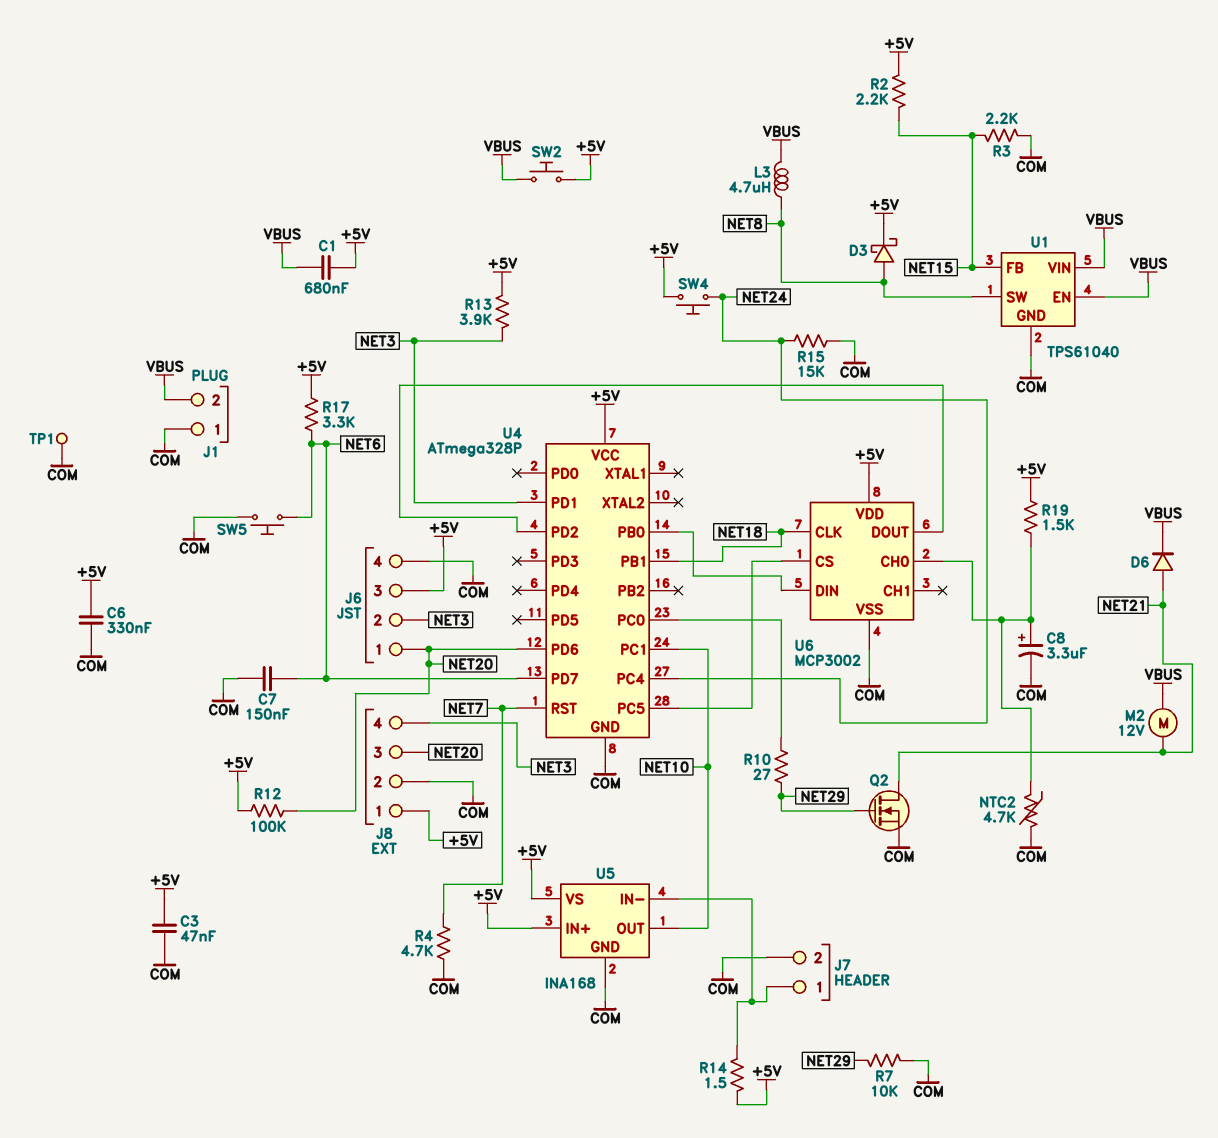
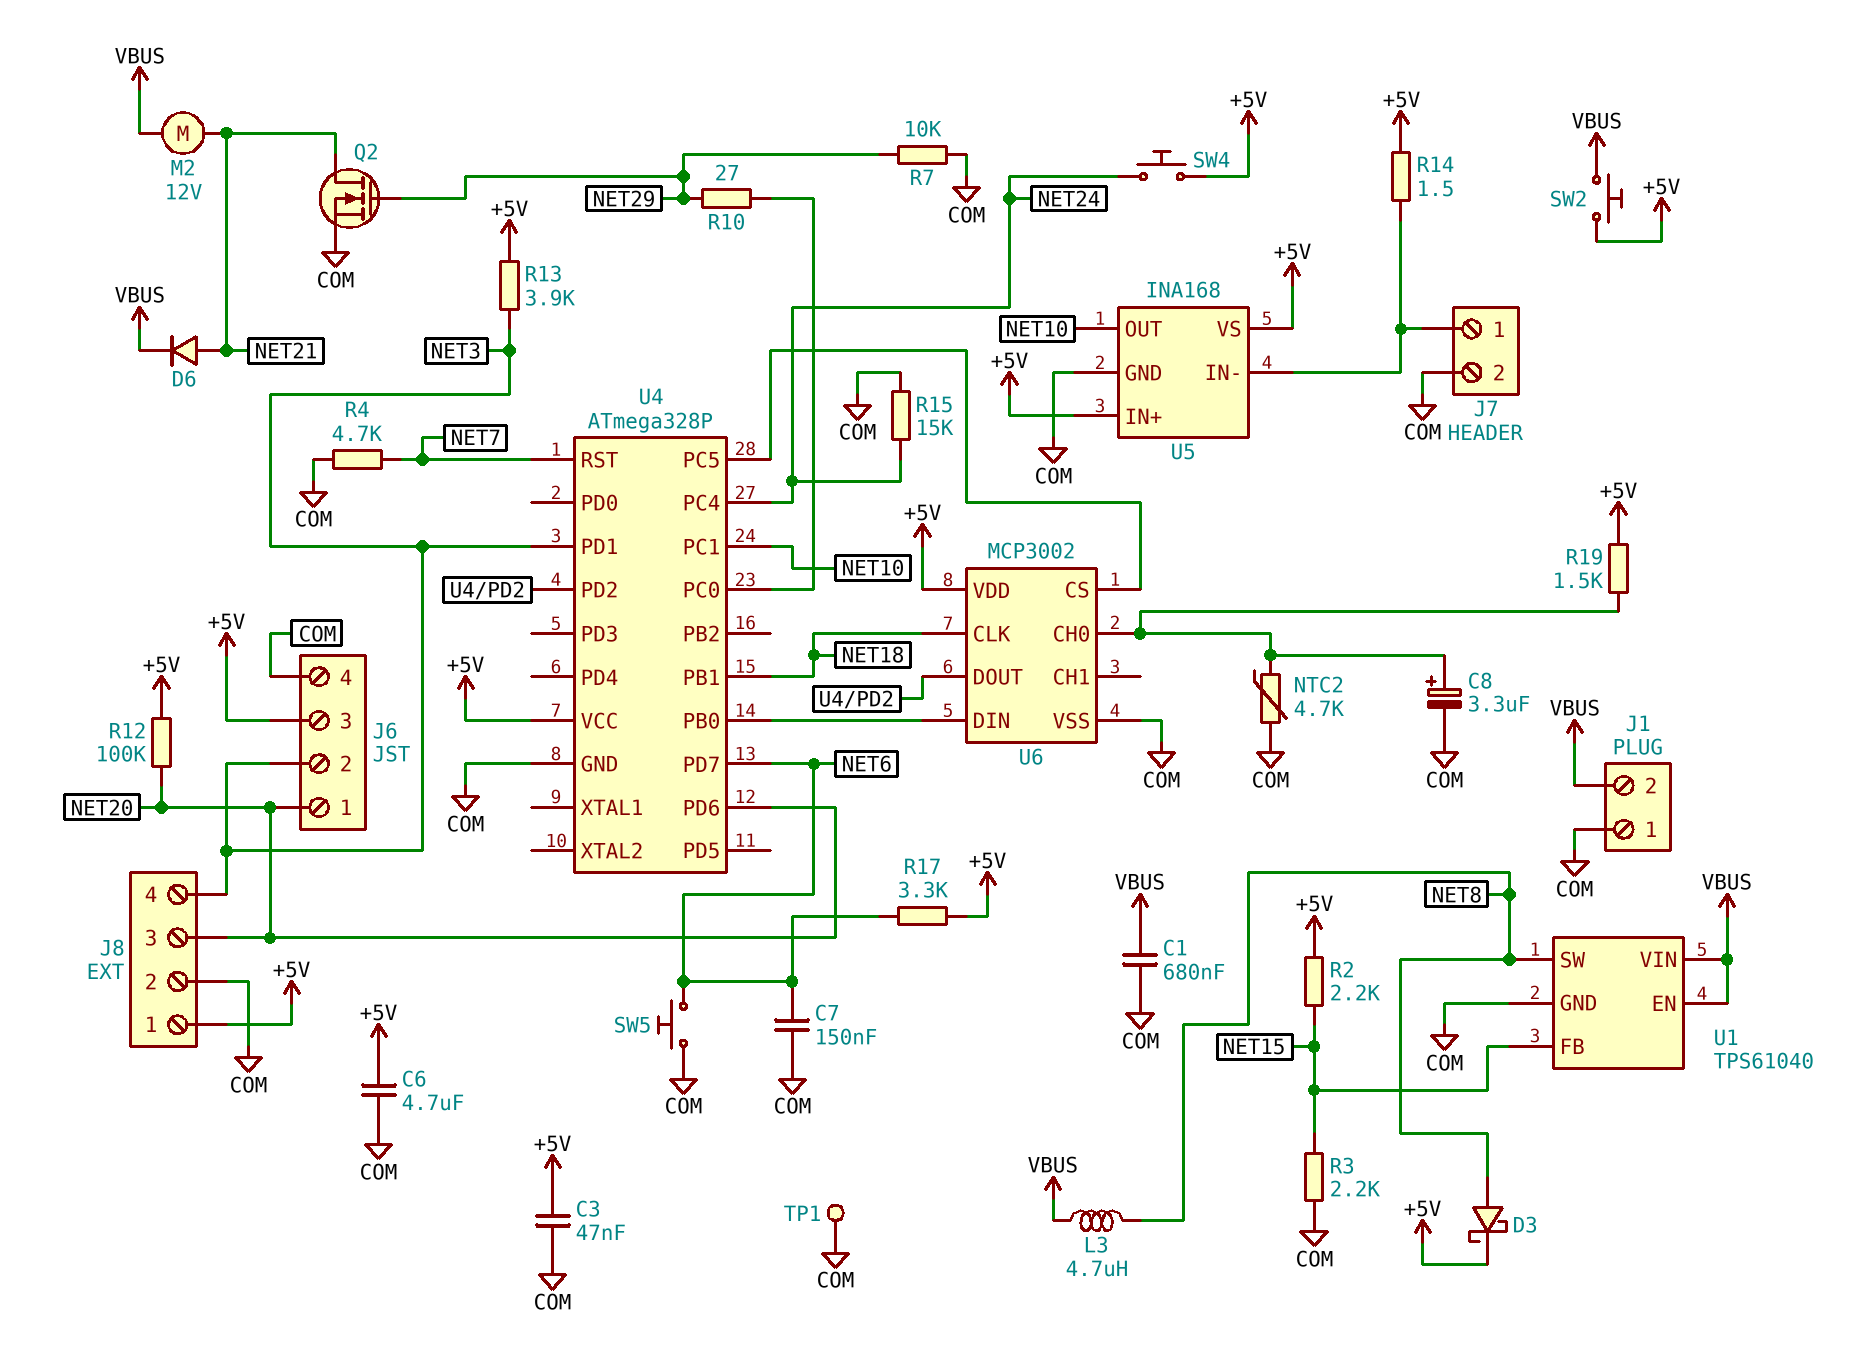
C1: 680nF (+5V, VBUS) -> 680nF (COM, VBUS)
C6: 330nF (+5V, COM) -> 4.7uF (+5V, COM)

